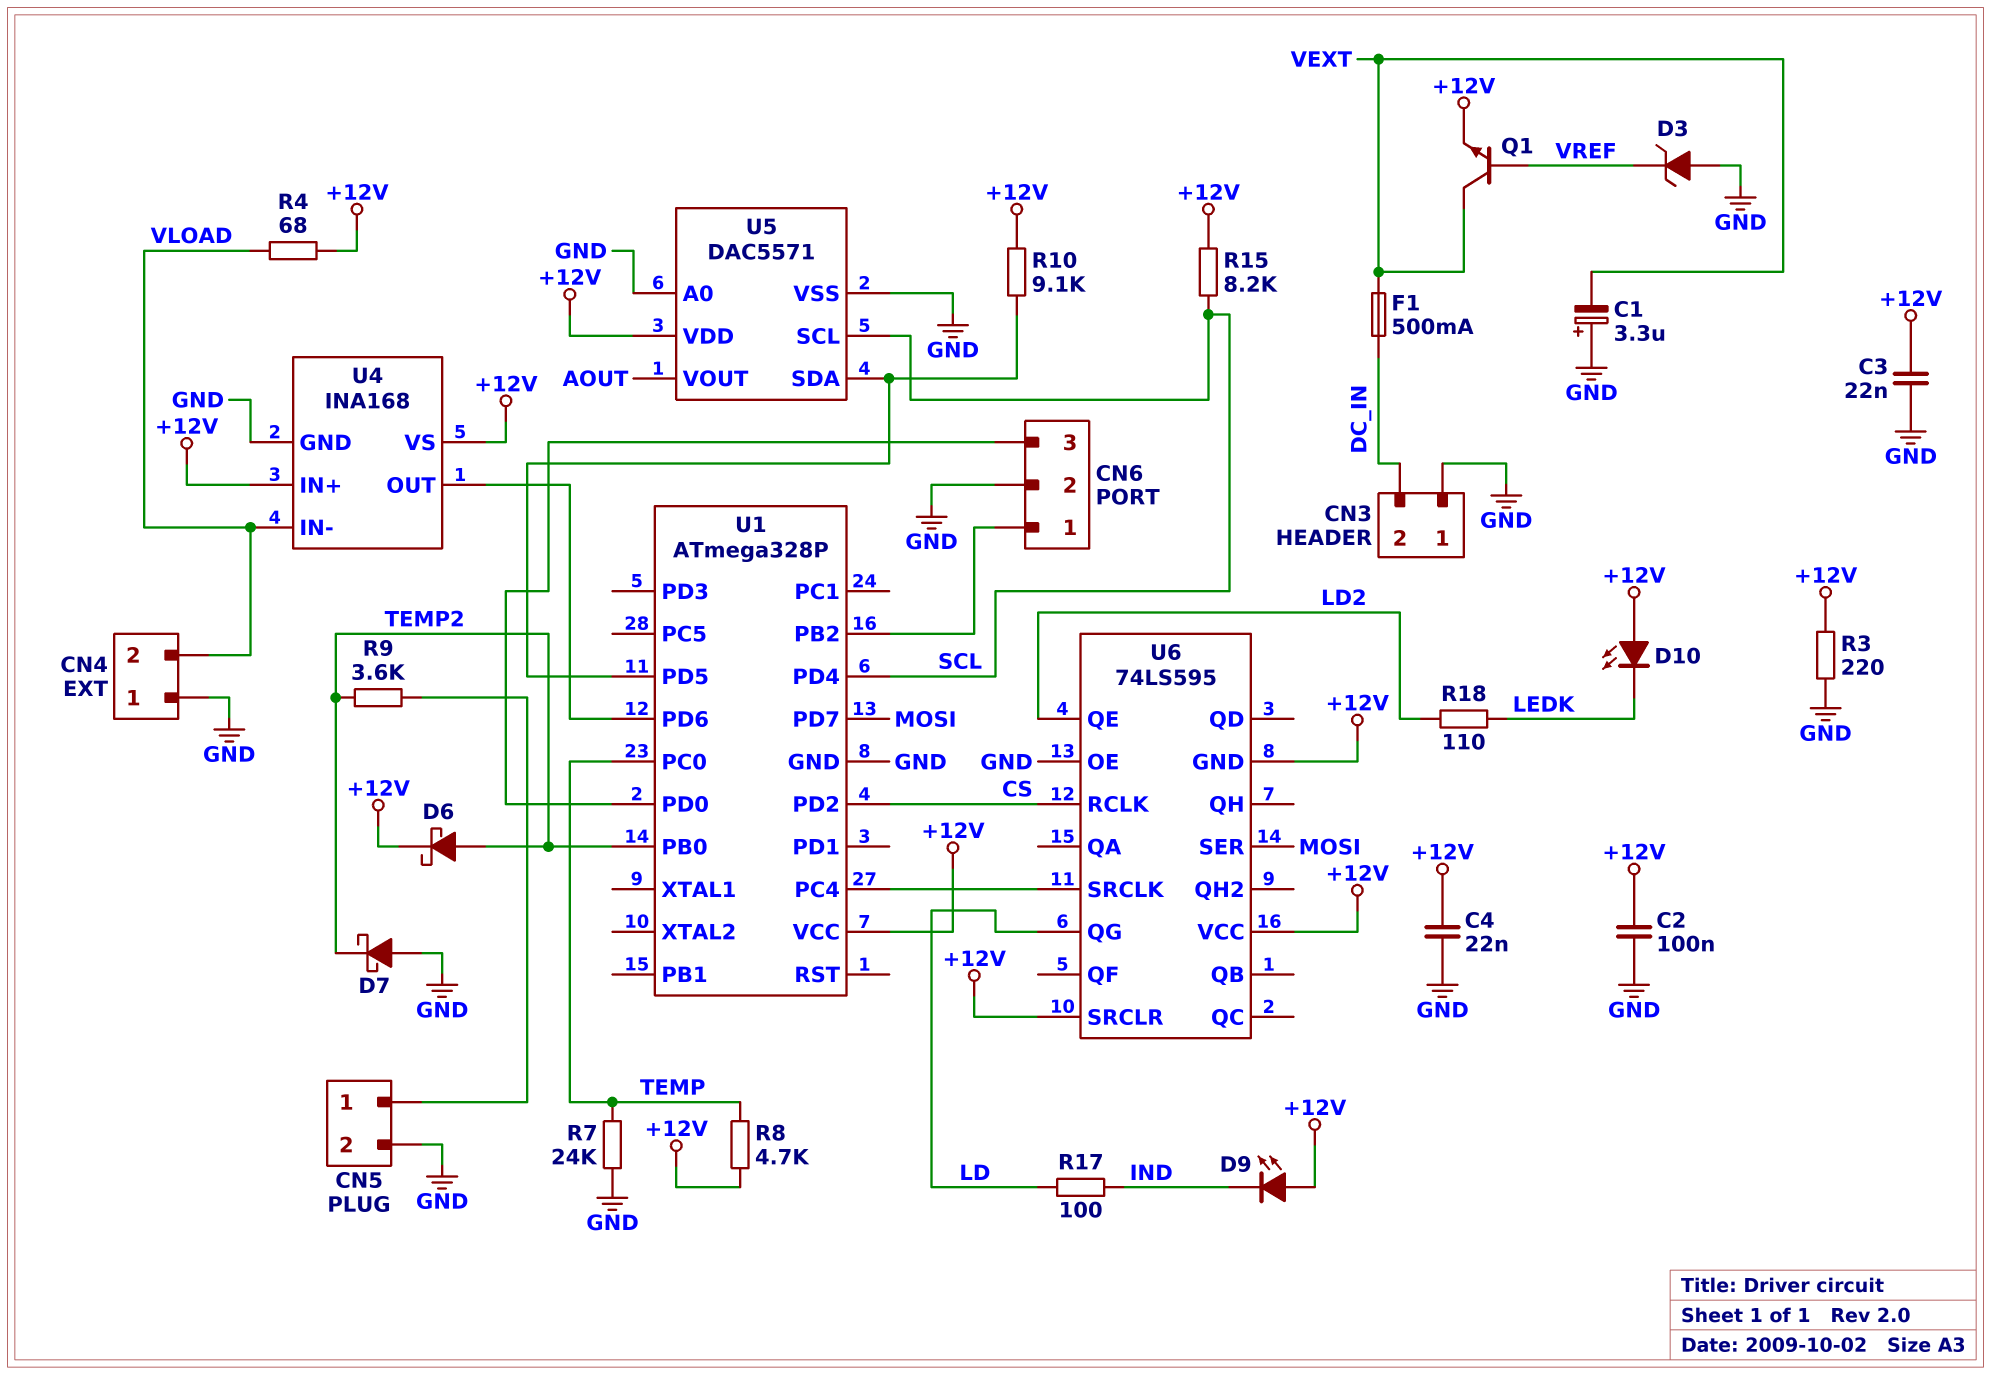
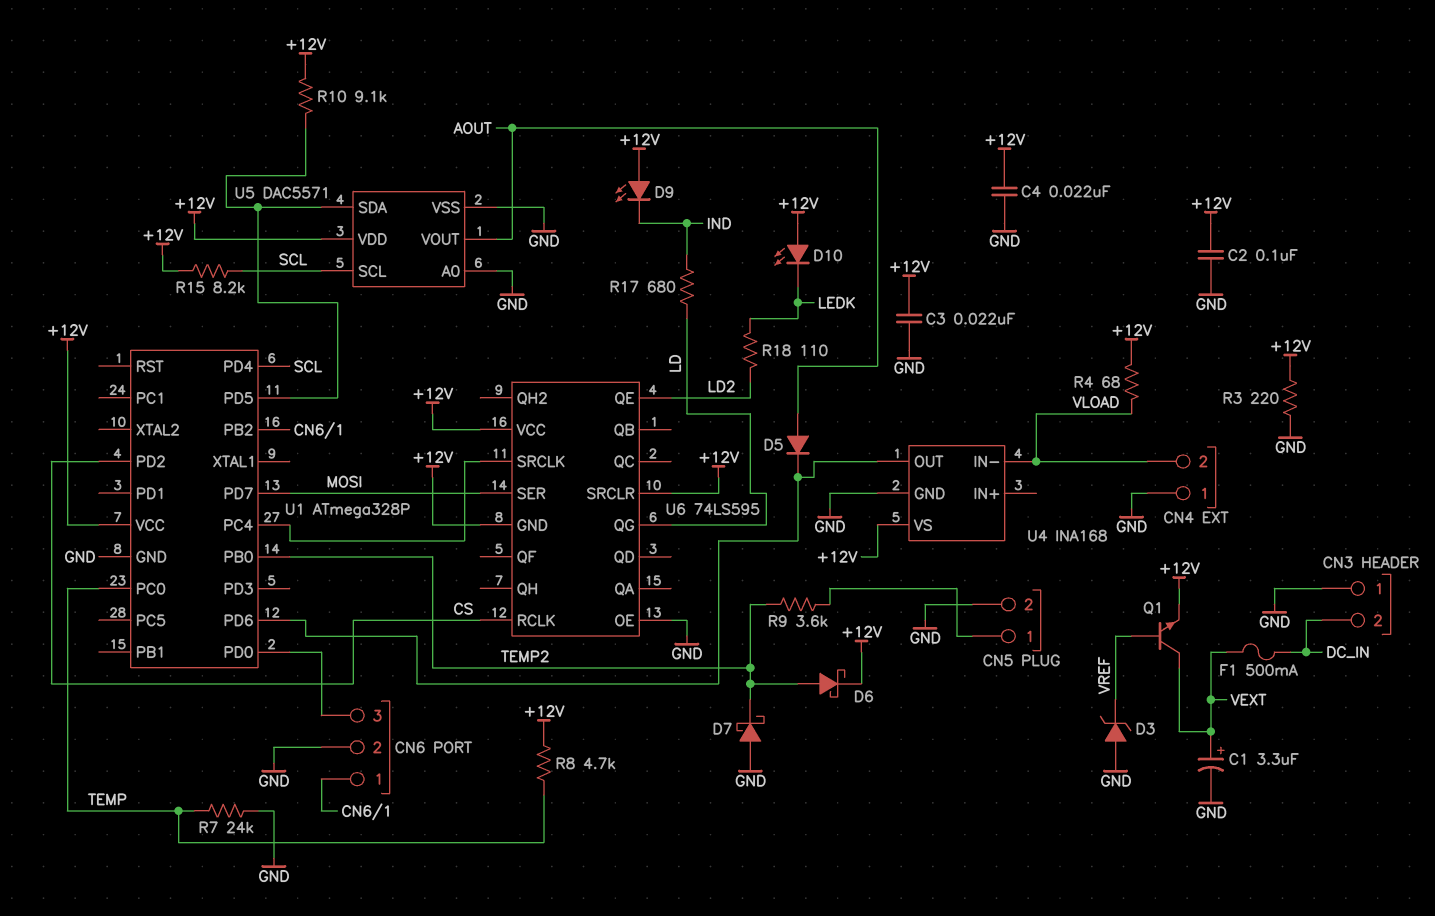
C1: 3.3uF (plus GND, minus VEXT) -> 3.3uF (plus VEXT, minus GND)
D5: none -> diode (A AOUT, K U1/PD6)
R17: 100 (IND, LD) -> 680 (IND, LD)
U4 pin IN+: +12V -> none

